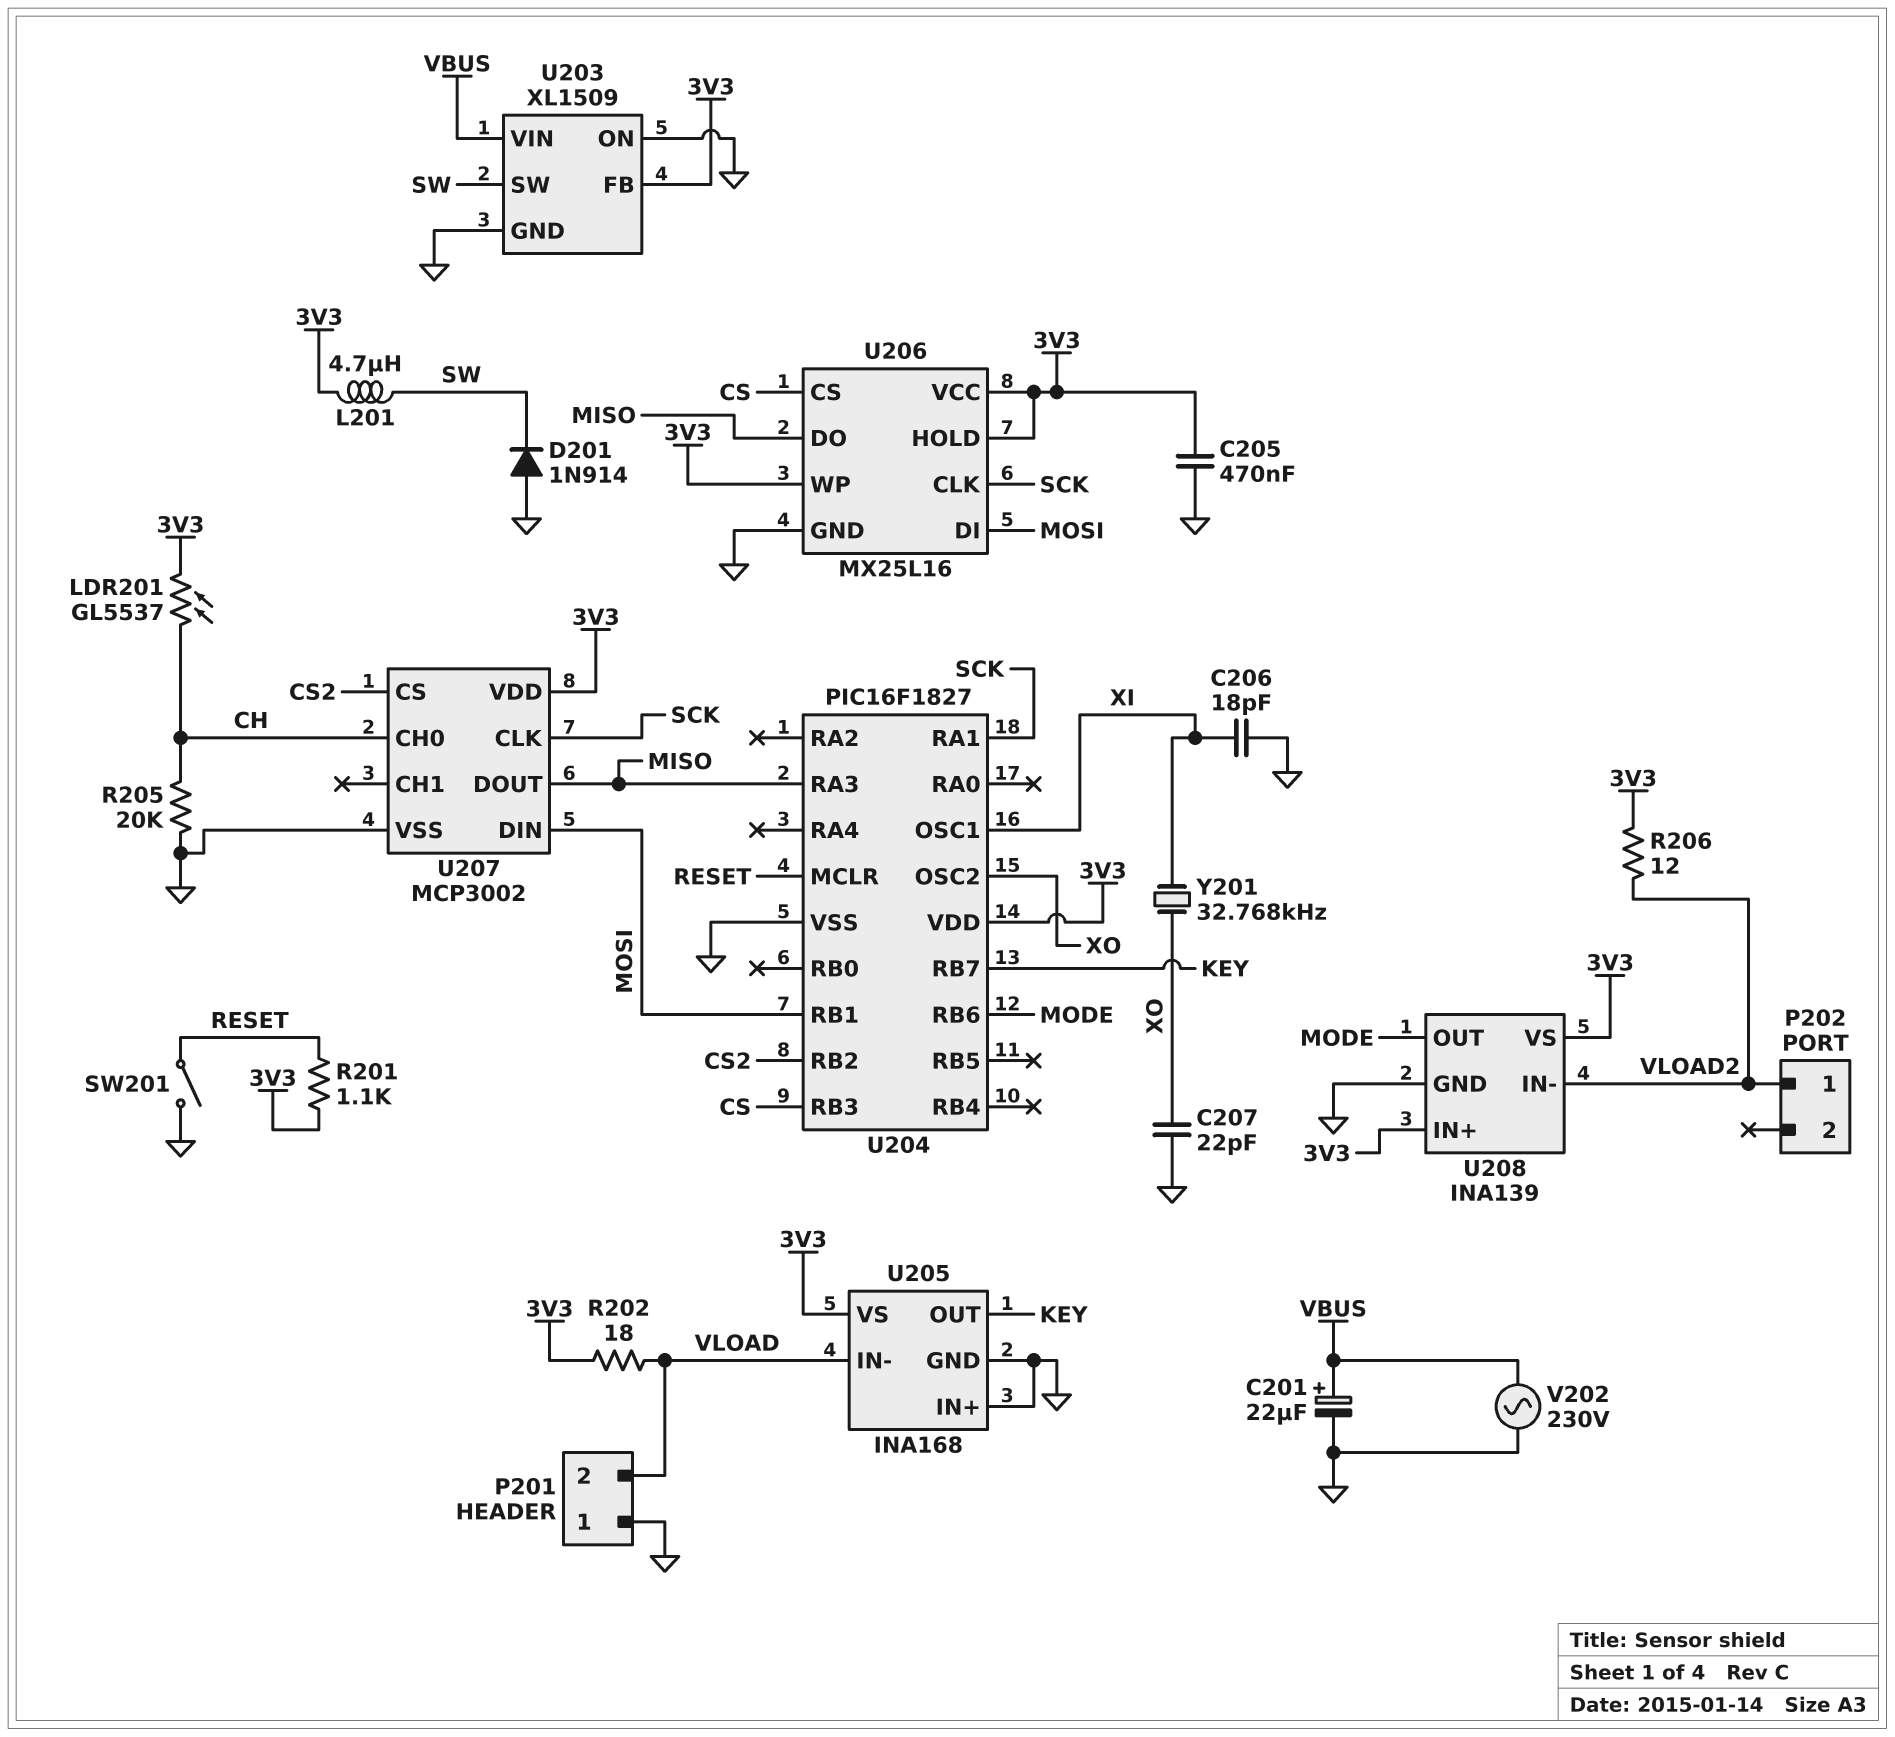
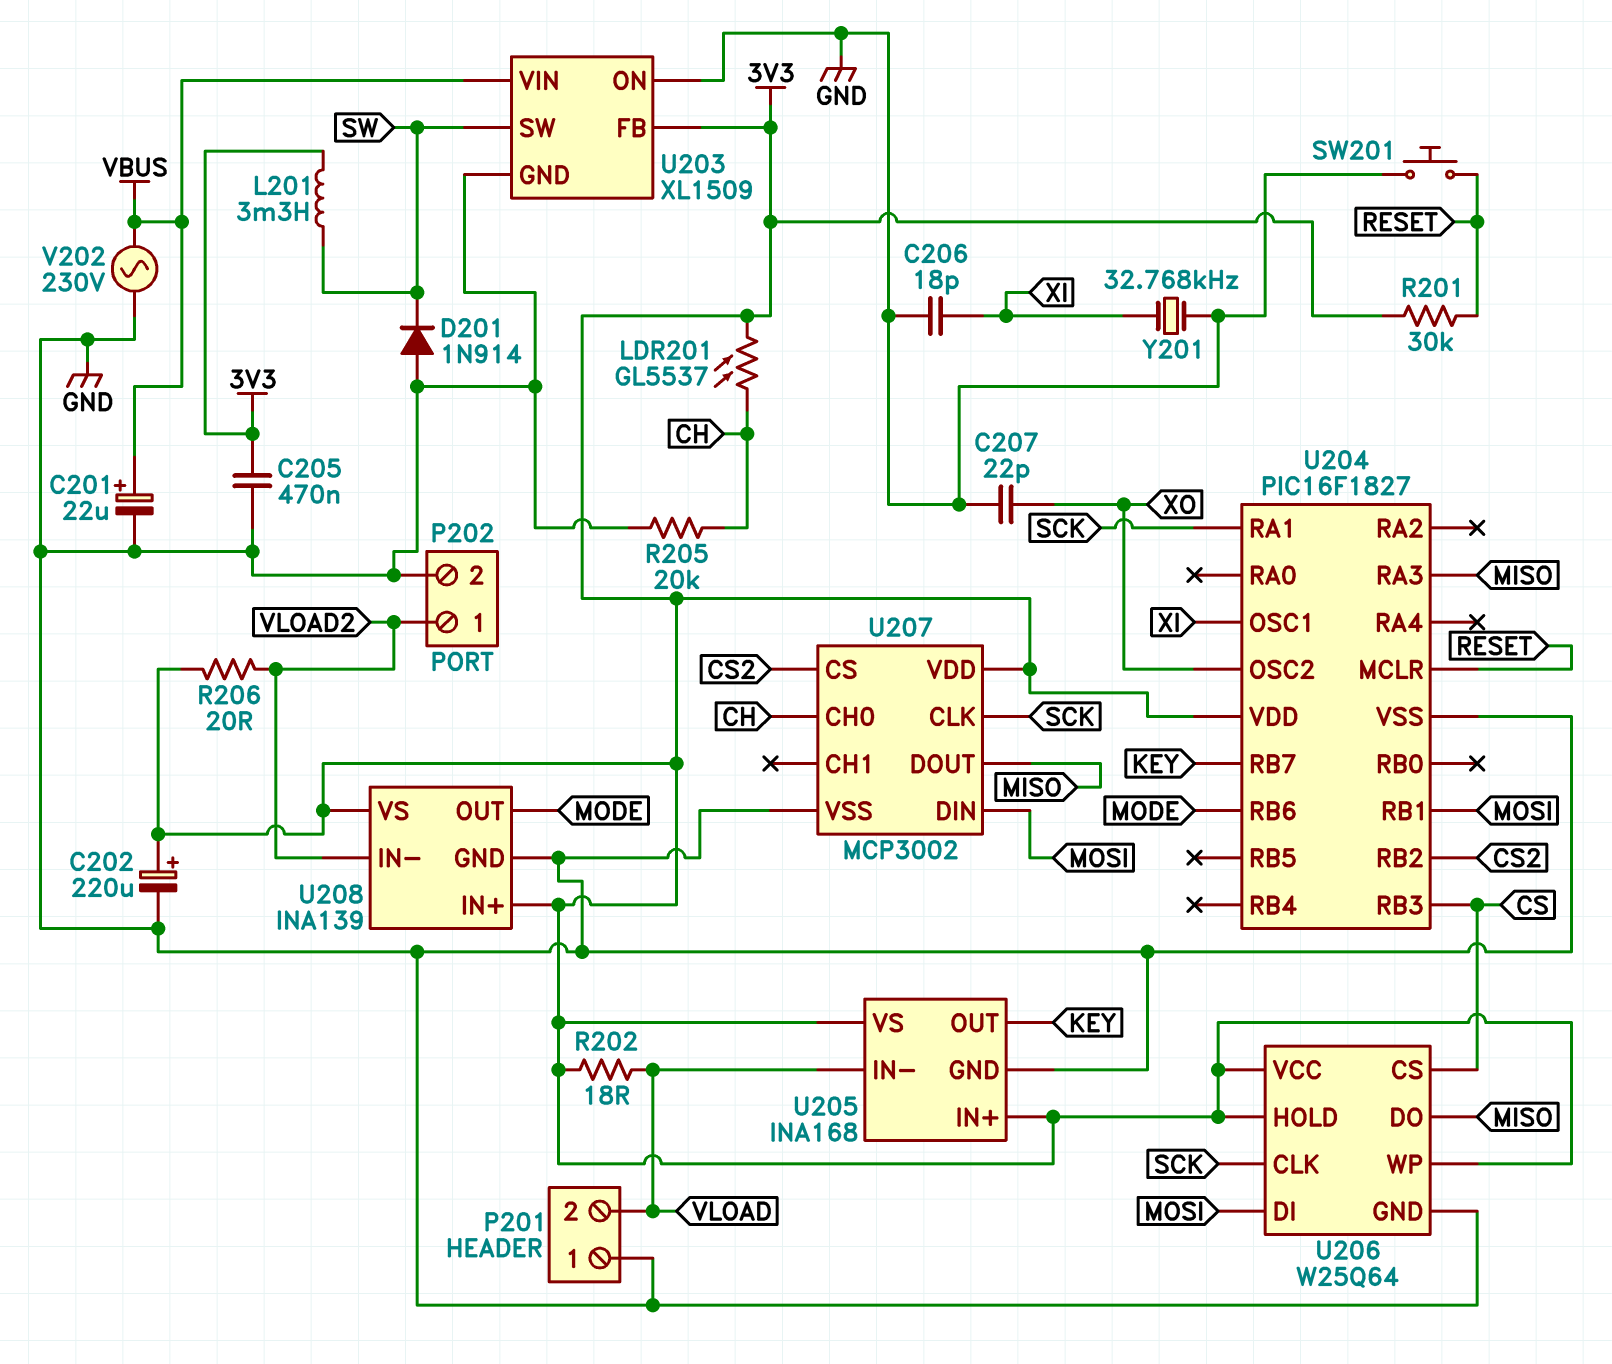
C202: none -> 220uF (plus 3V3, minus GND)
L201: 4.7uH (3V3, SW) -> 3.3mH (3V3, SW)
P202 pin 2: none -> GND
R201: 1.1k (3V3, RESET) -> 30k (3V3, RESET)
R206: 12 (3V3, VLOAD2) -> 20 (3V3, VLOAD2)
SW201: switch (GND, RESET) -> button (GND, RESET)
U205 pin IN+: GND -> 3V3
U206: MX25L16 -> W25Q64
Y201: 32.768kHz (XI, XO) -> 32.768kHz (GND, XI)

